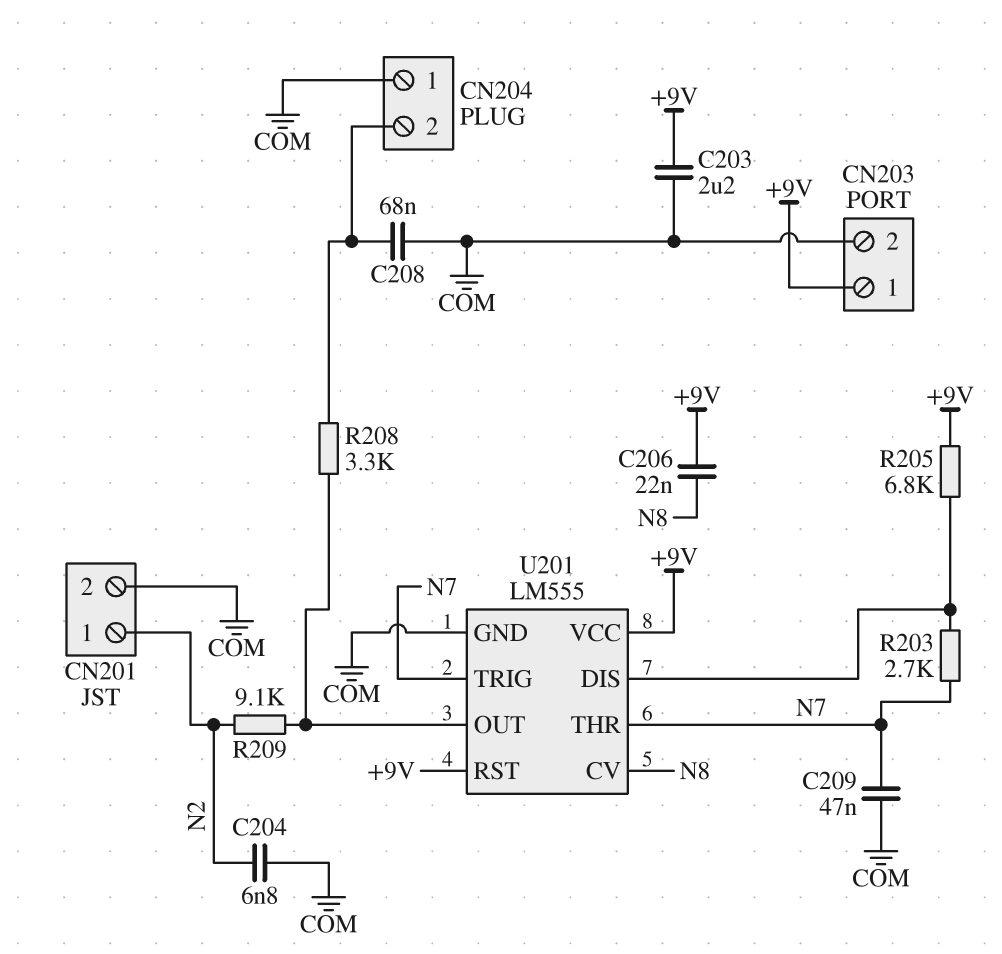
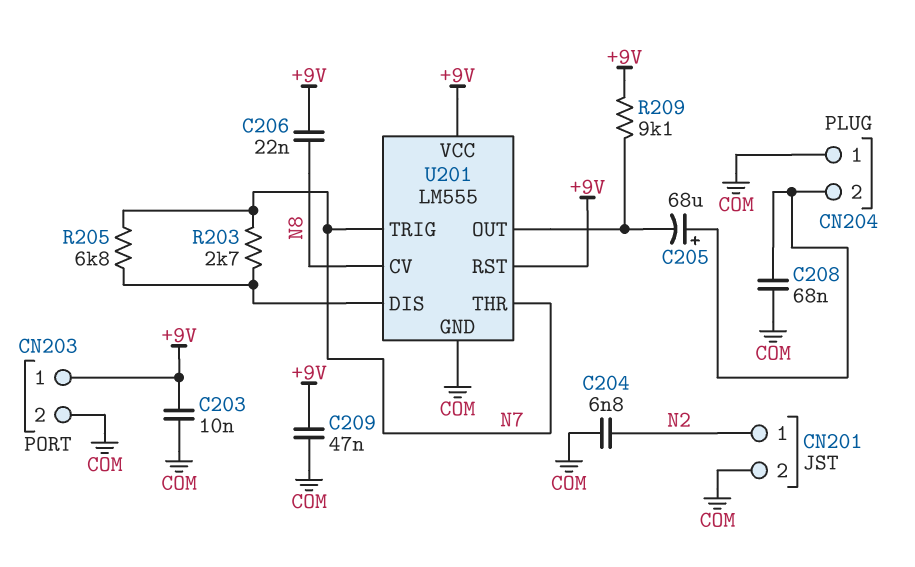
C203: 2.2uF (+9V, COM) -> 10nF (+9V, COM)
C205: none -> 68uF (plus CN204/2, minus U201/OUT)
C209: 47nF (COM, N7) -> 47nF (+9V, COM)
R205: 6.8k (+9V, U201/DIS) -> 6.8k (N7, U201/DIS)
R208: 3.3k (CN204/2, U201/OUT) -> none
R209: 9.1k (N2, U201/OUT) -> 9.1k (+9V, U201/OUT)

